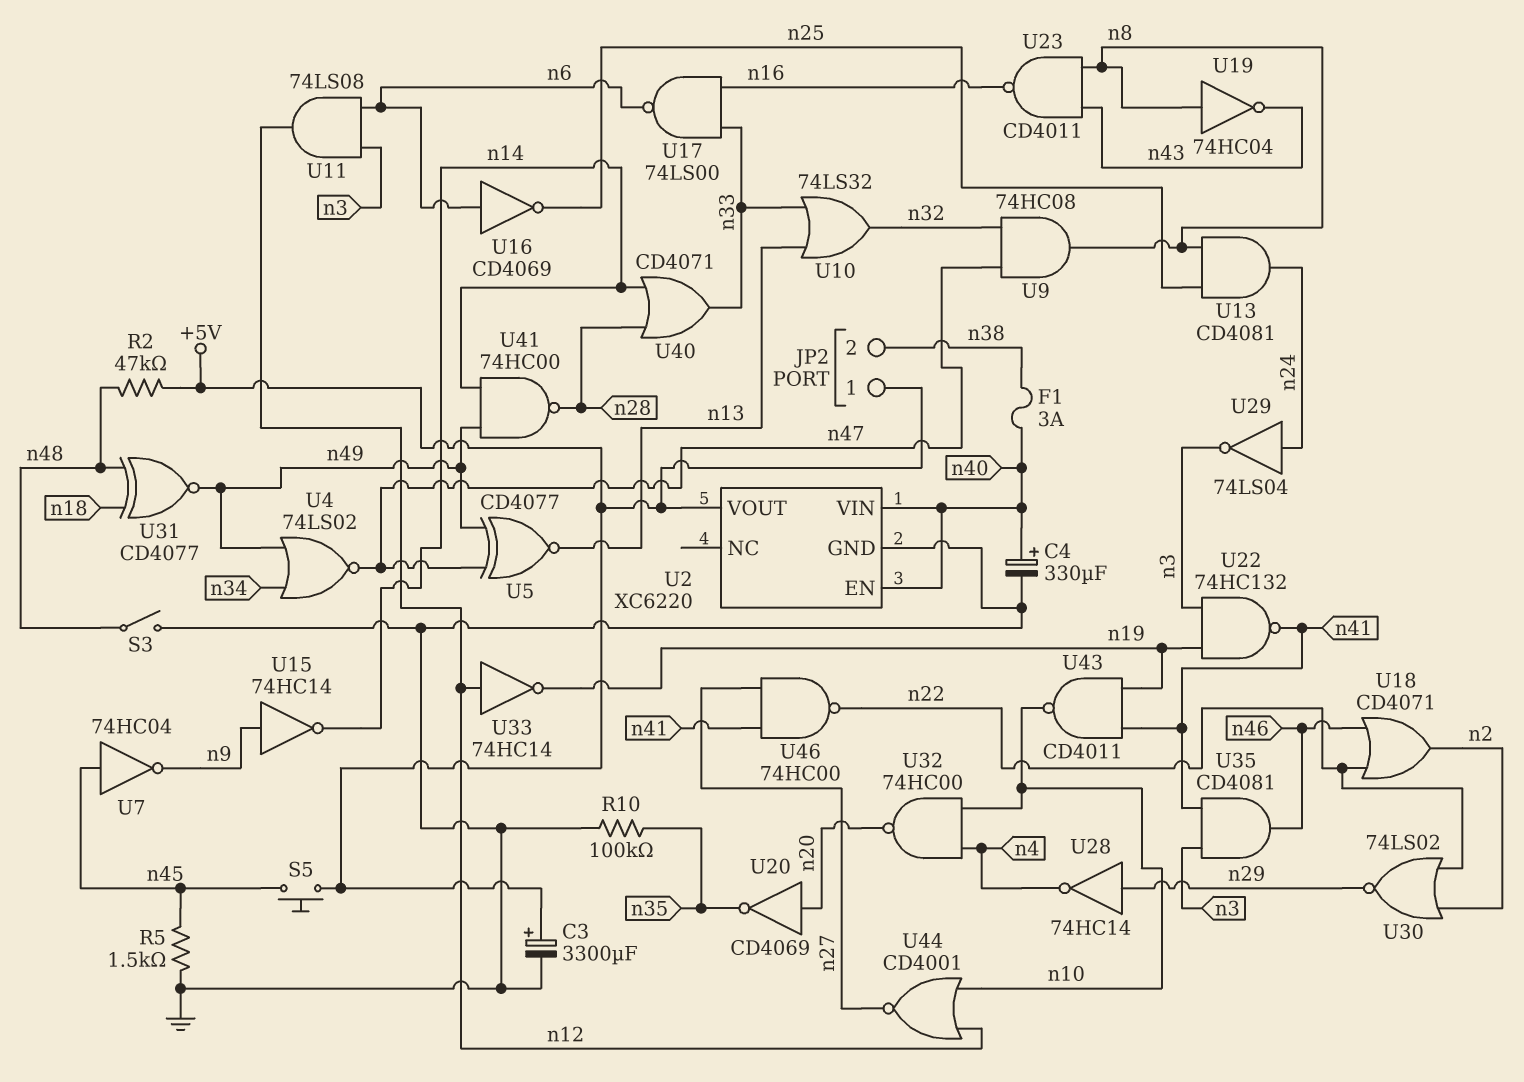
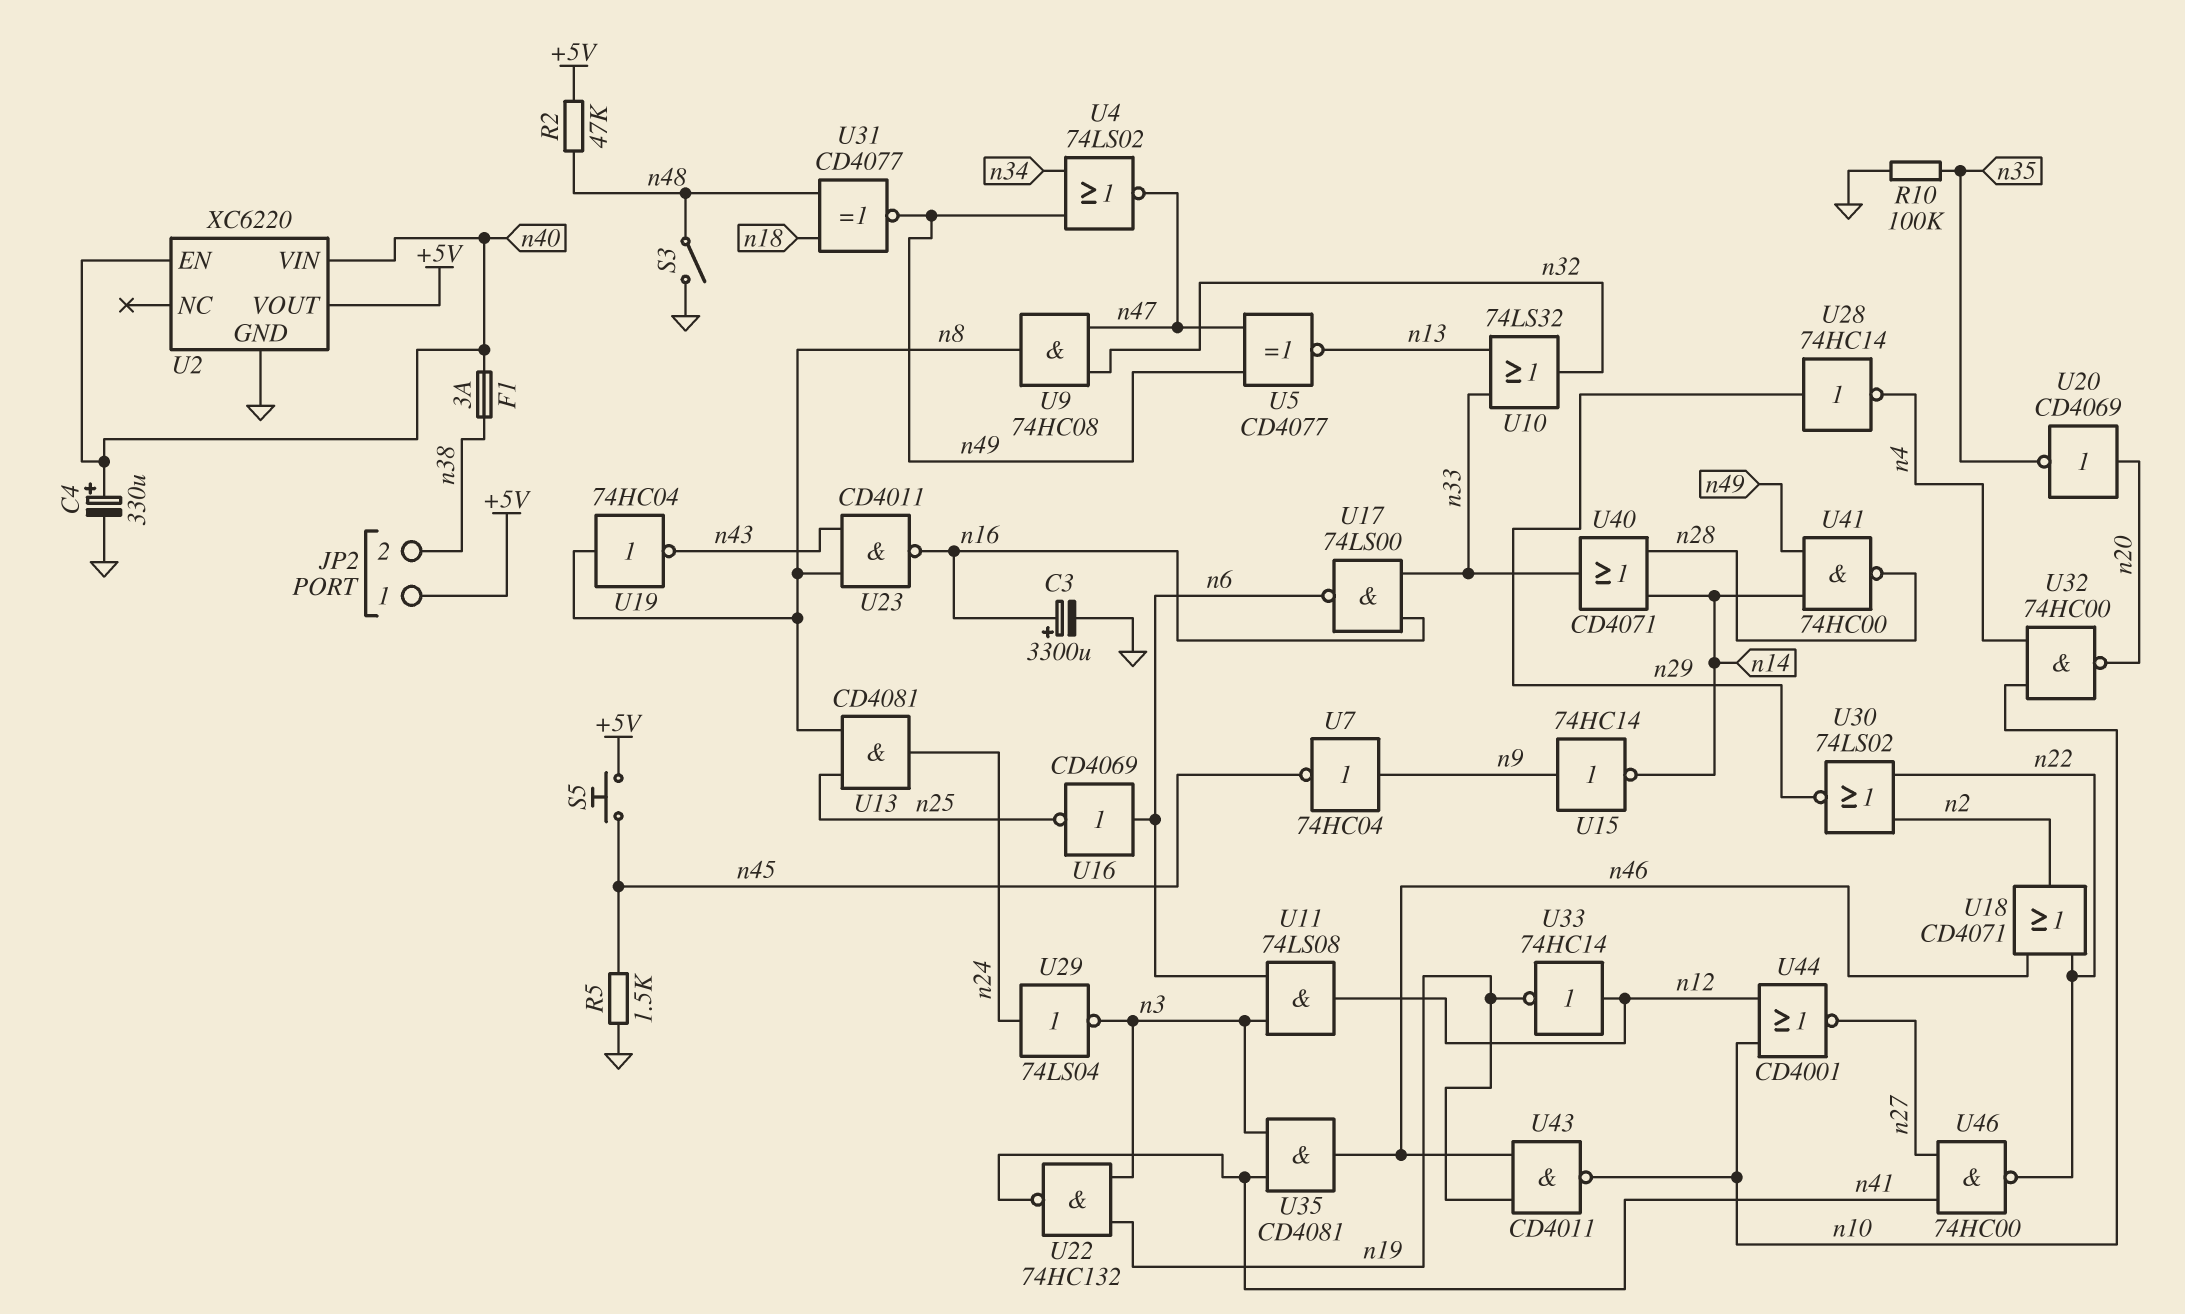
C3: 3300uF (plus +5V, minus GND) -> 3300uF (plus n16, minus GND)
U7: NOT 74HC04 (in n45, out n9) -> NOT 74HC04 (in n9, out n45)
U43: NAND CD4011 (in n19, in n41, out n10) -> NAND CD4011 (in n19, in n46, out n10)

